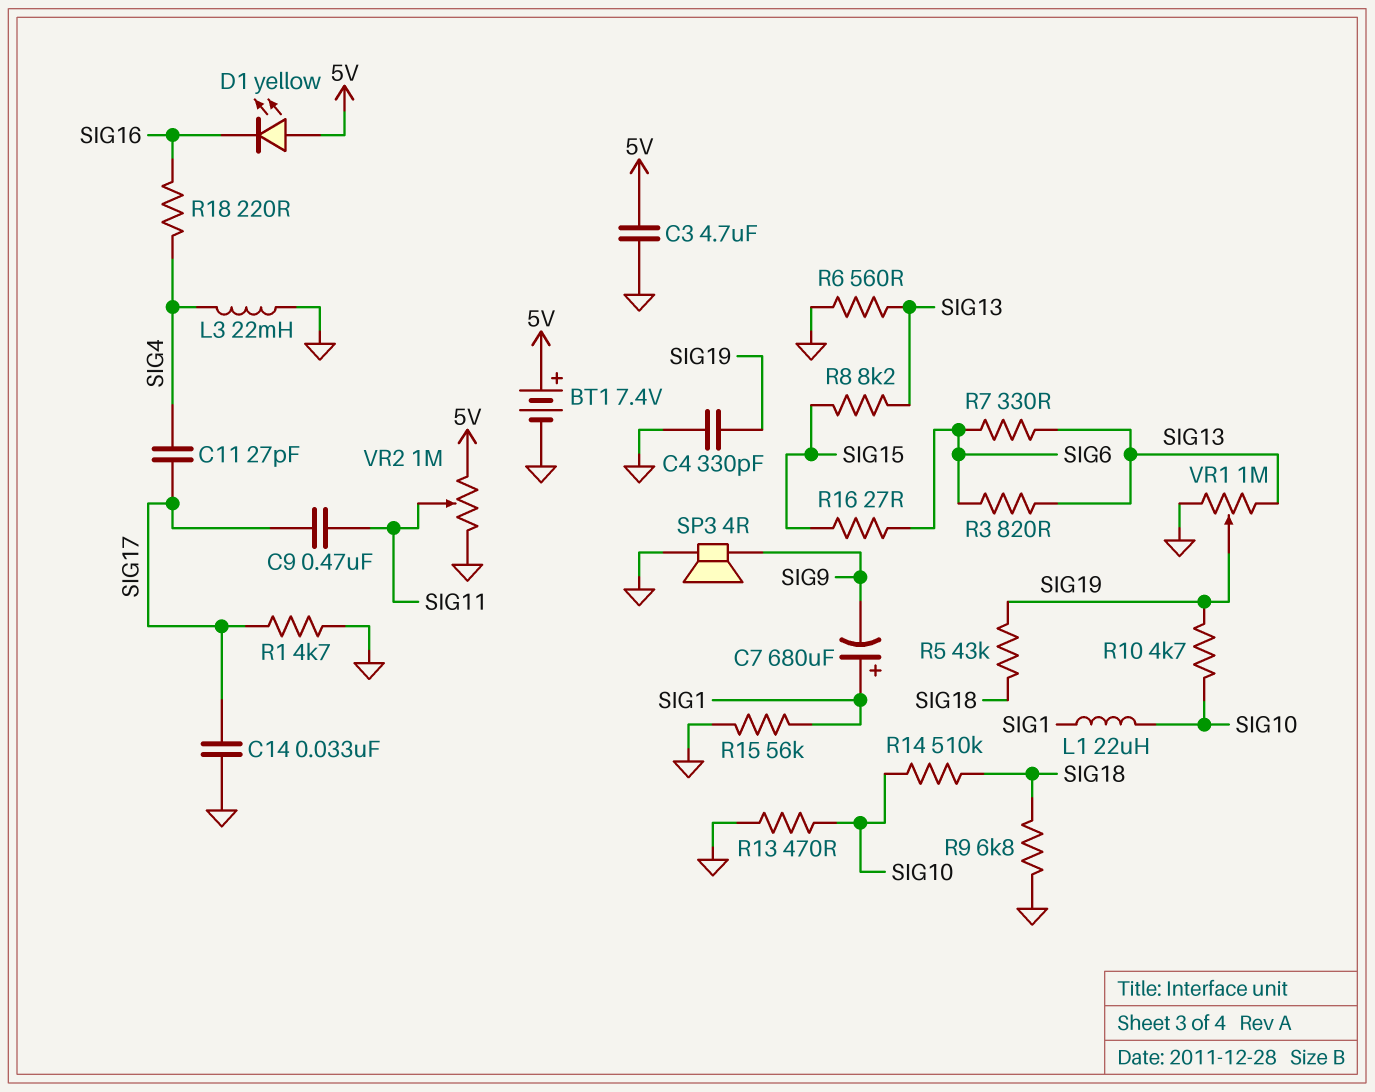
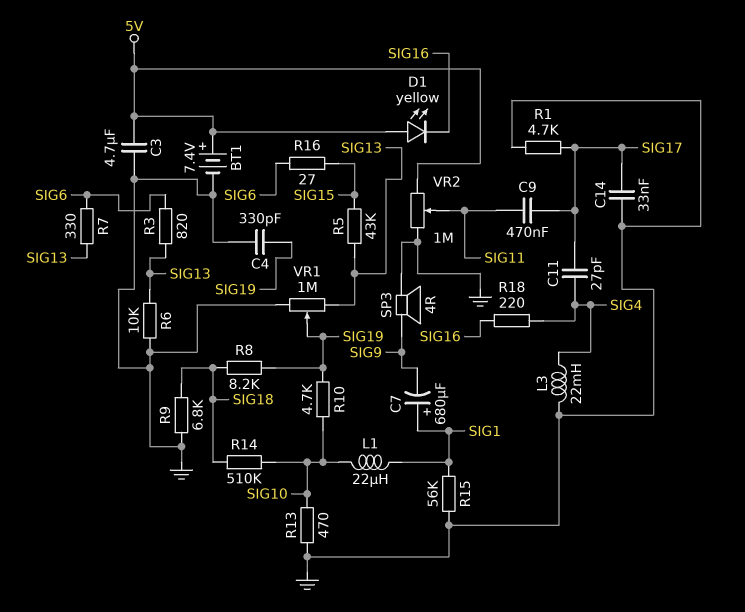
R5: 43k (SIG18, SIG19) -> 43k (SIG13, SIG15)
R6: 560 (GND, SIG13) -> 10k (GND, SIG13)
R8: 8.2k (SIG13, SIG15) -> 8.2k (SIG18, SIG19)

